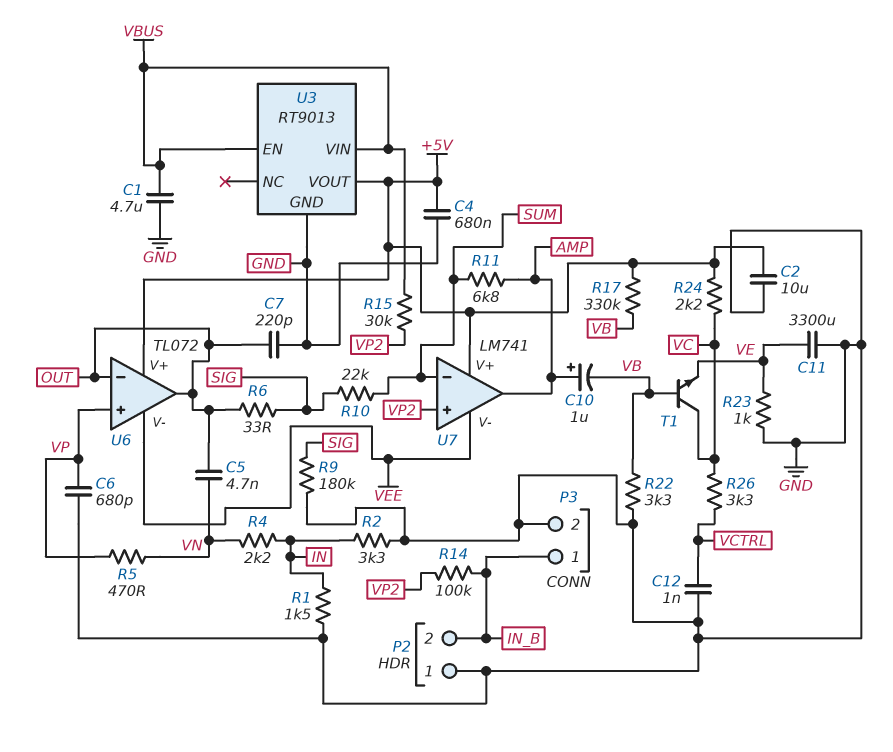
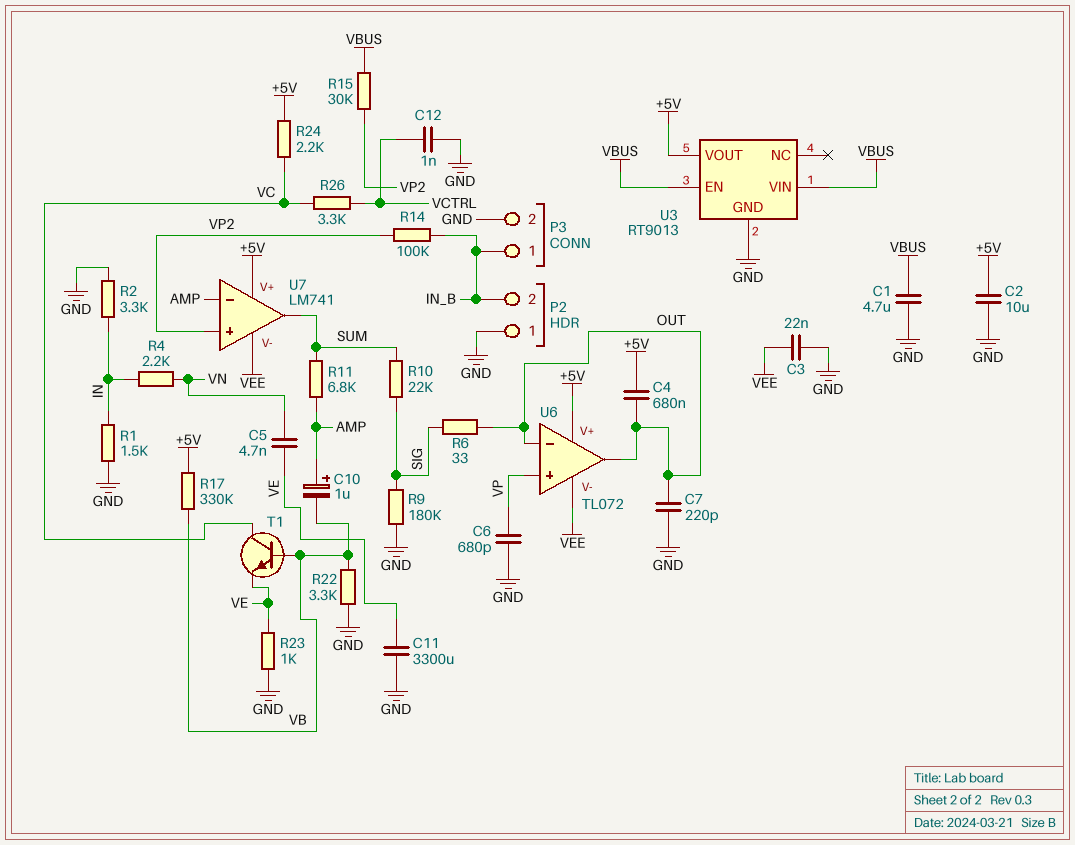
C3: none -> 22nF (GND, VEE)
C4: 680nF (+5V, GND) -> 680nF (+5V, OUT)
C5: 4.7nF (OUT, VN) -> 4.7nF (VE, VN)
R5: 470 (VN, VP) -> none
U7 pin in-: SUM -> AMP
U7 pin out: AMP -> SUM

